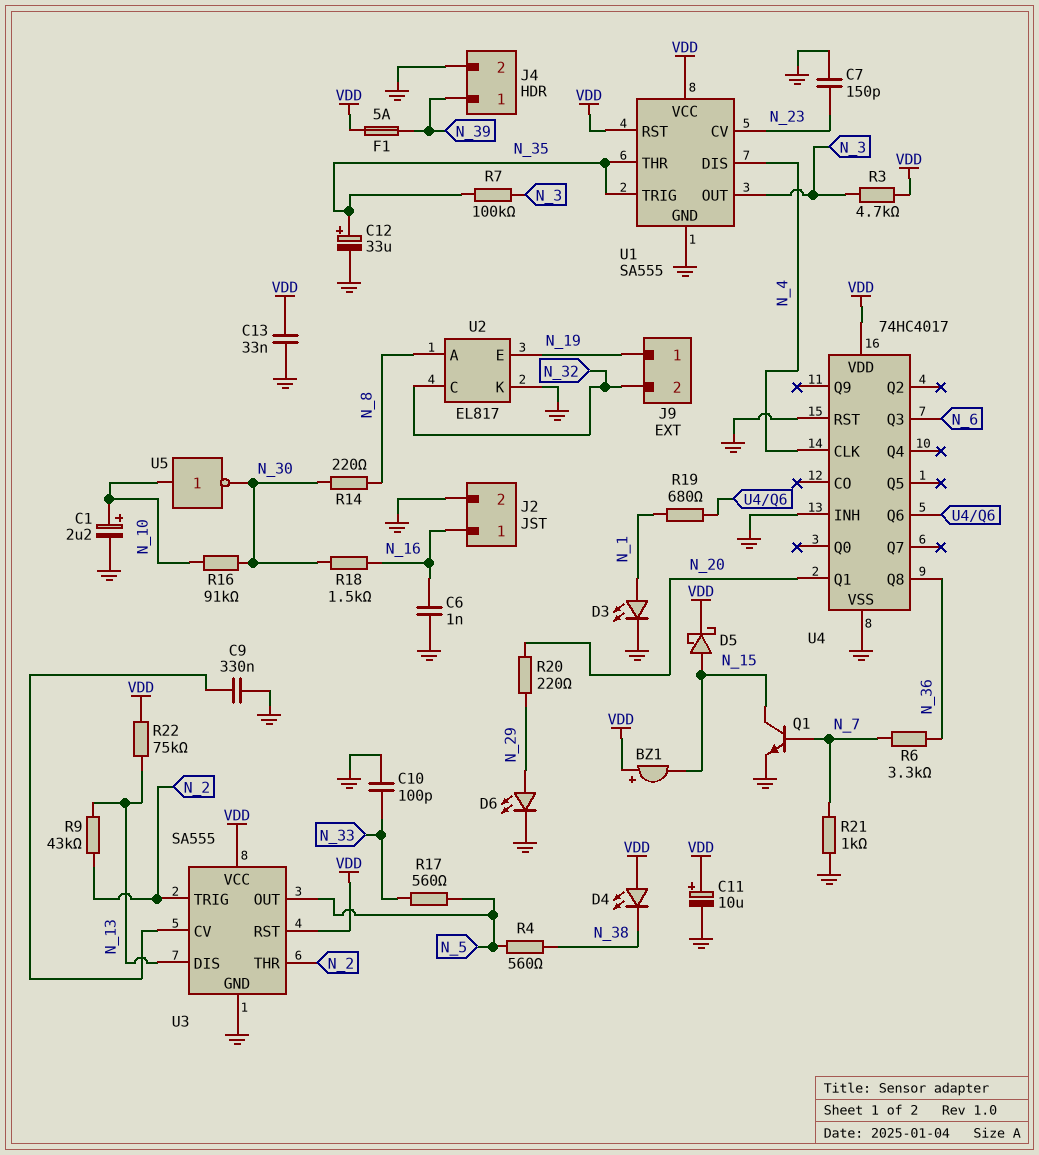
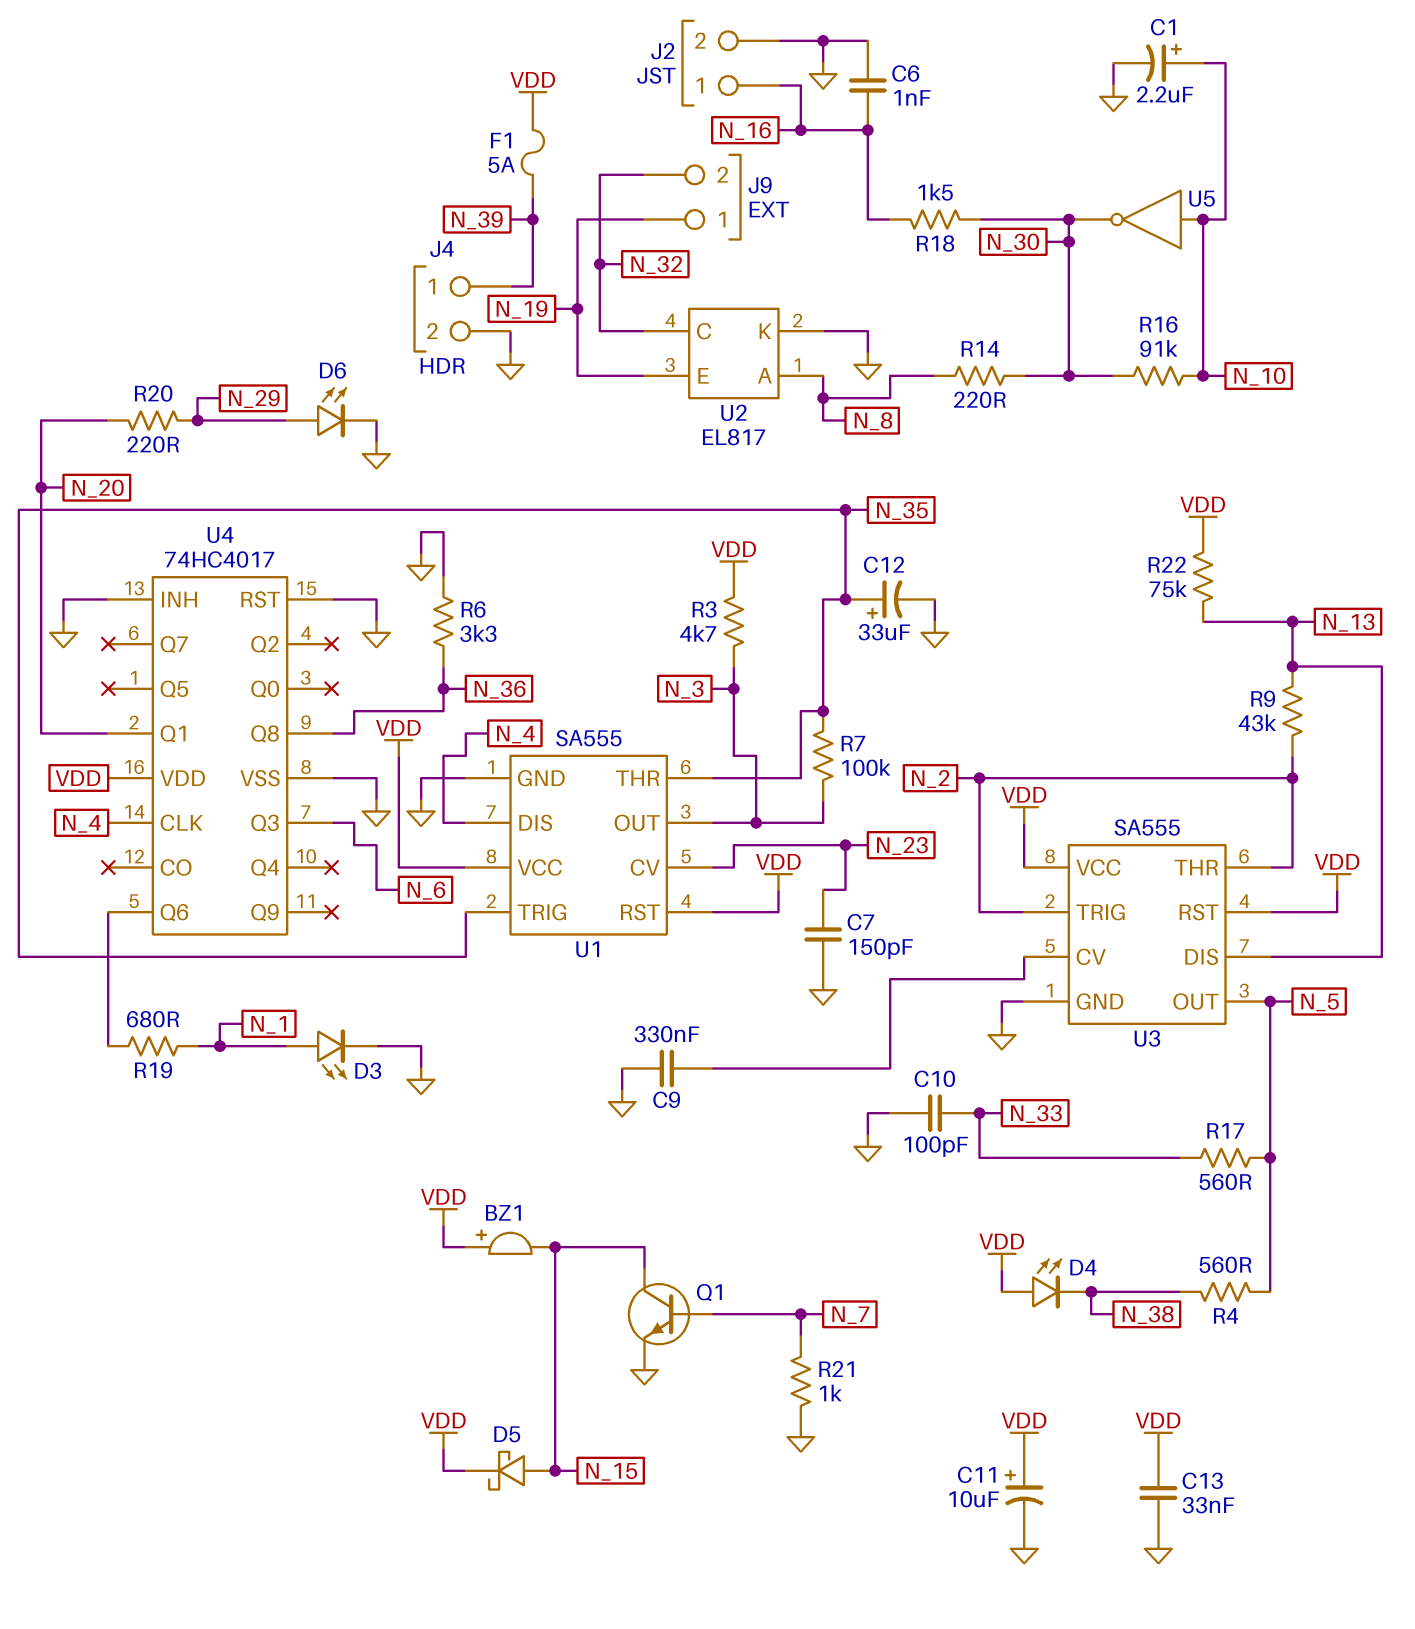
R6: 3.3k (N_7, N_36) -> 3.3k (GND, N_36)

